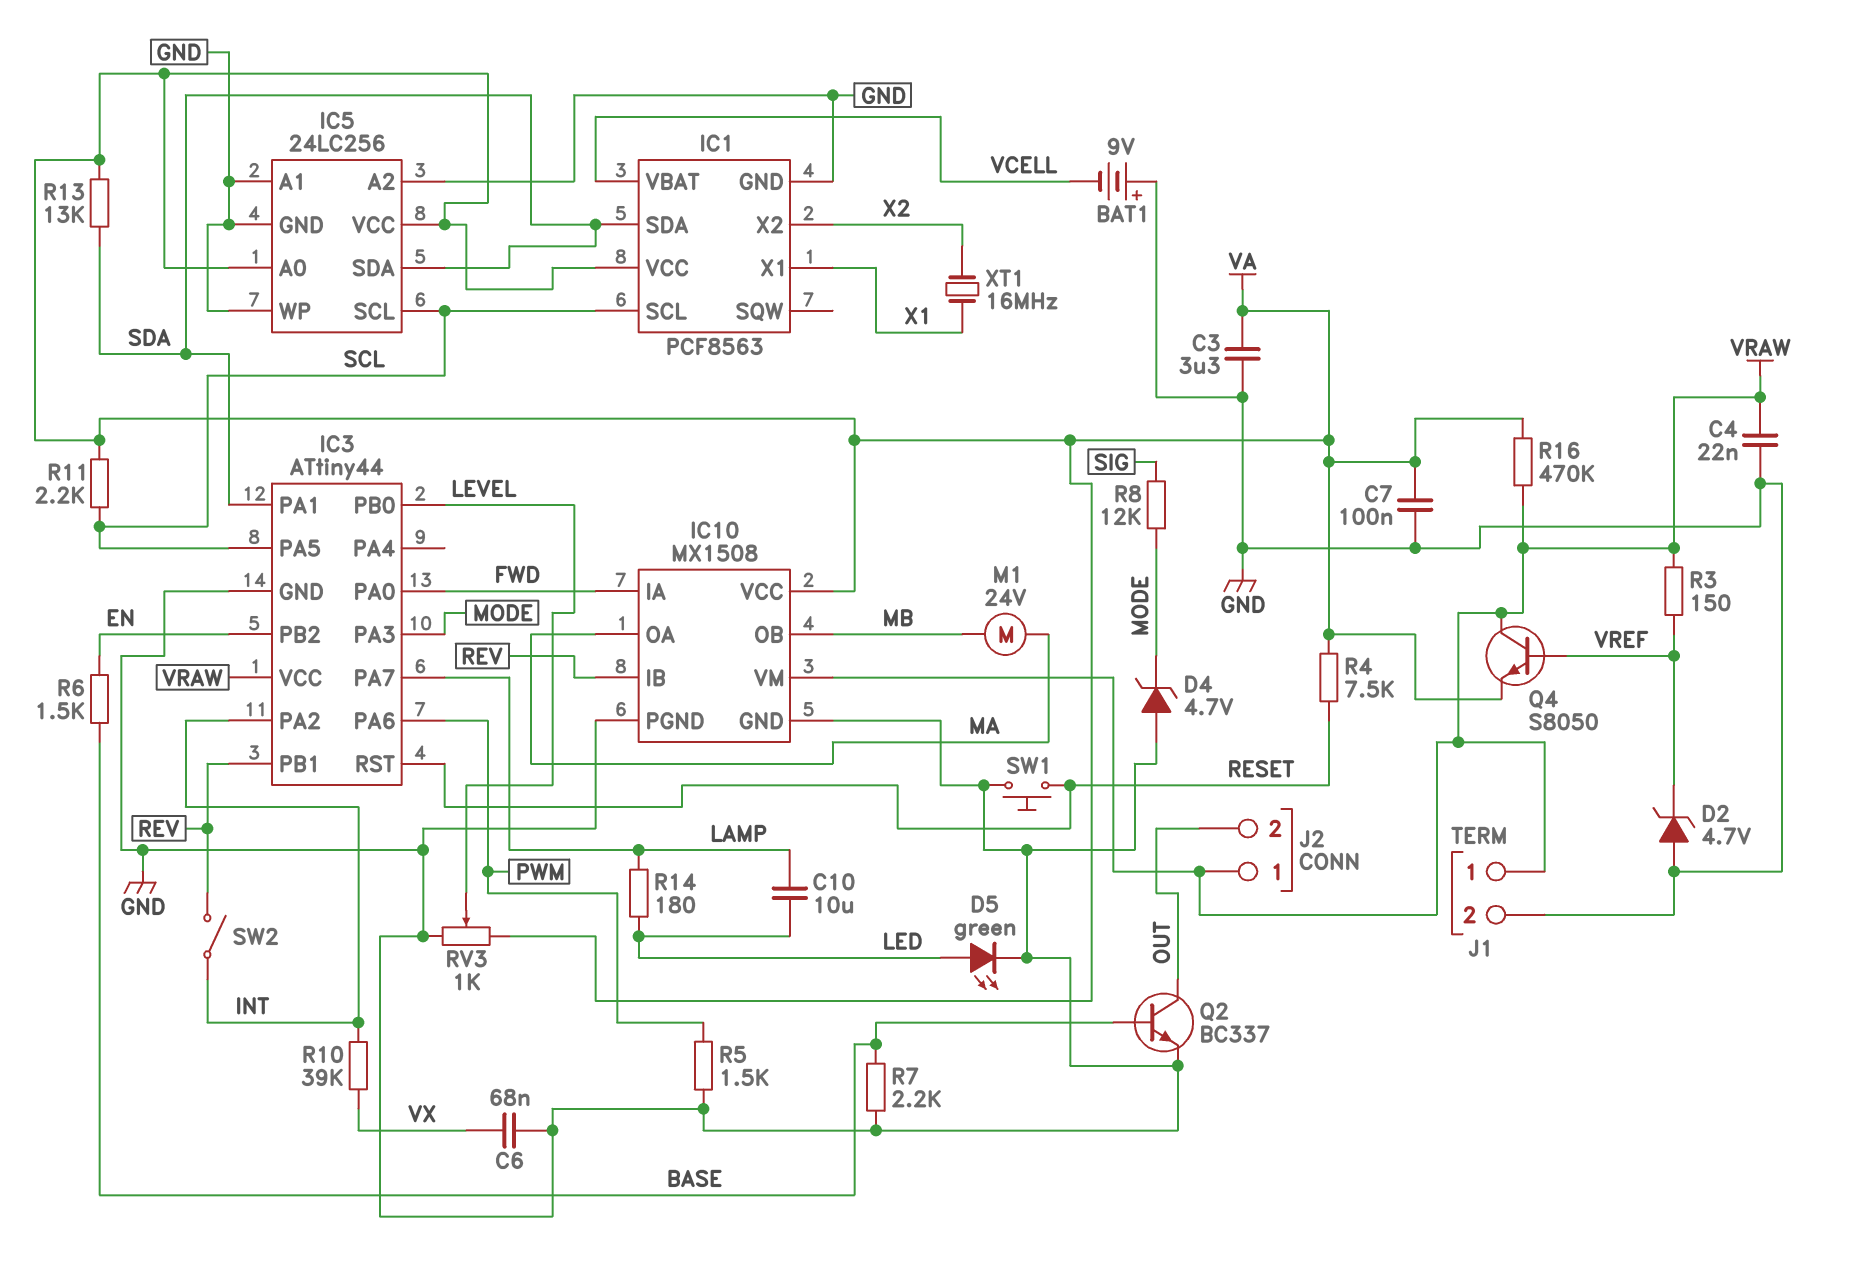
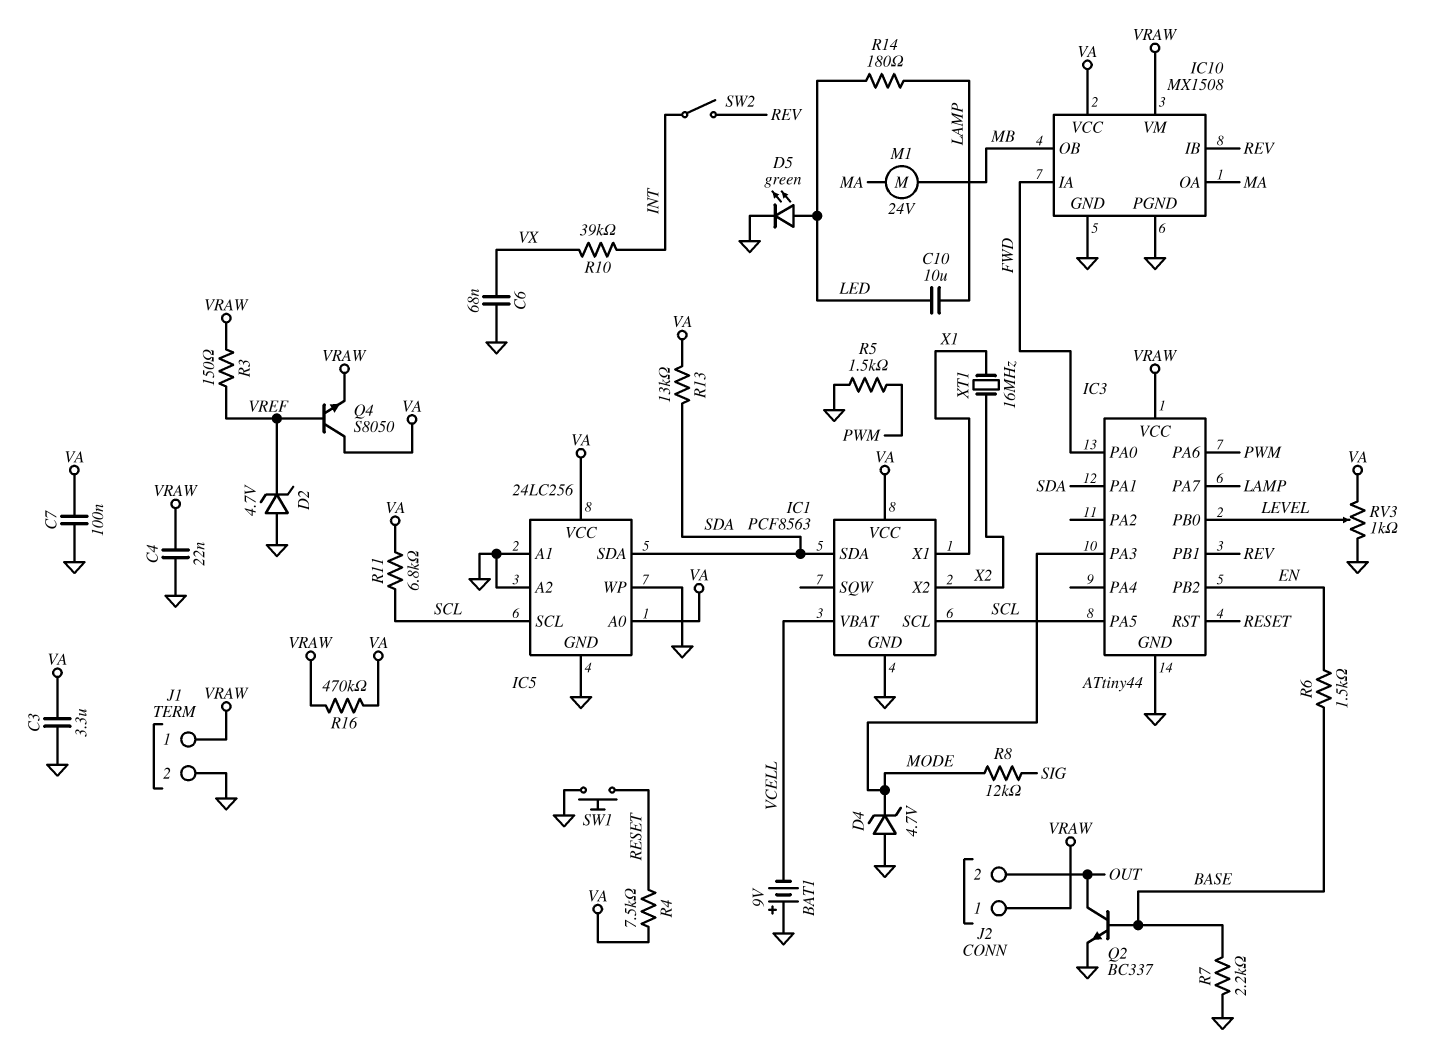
IC3 pin PA2: INT -> none
Q4: NPN S8050 (B VREF, C VRAW, E VA) -> NPN S8050 (B VREF, C VA, E VRAW)
R11: 2.2k (SCL, VA) -> 6.8k (SCL, VA)

